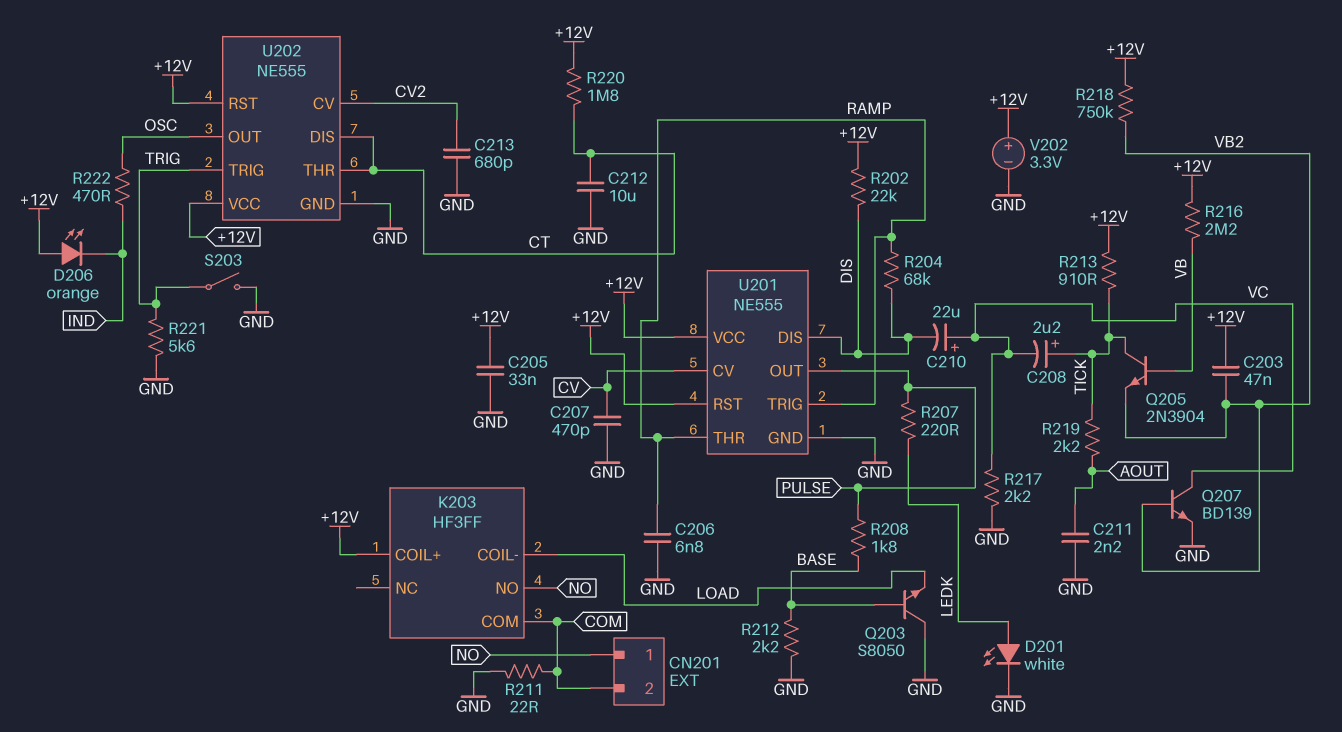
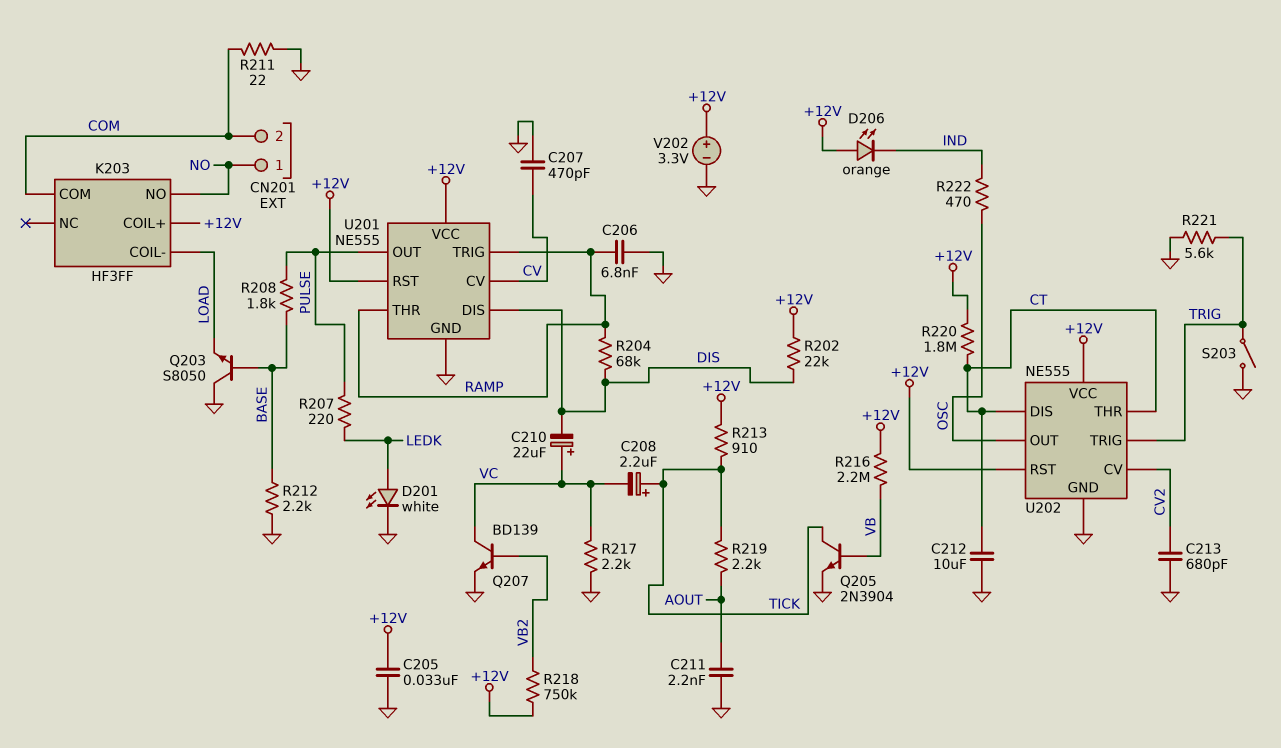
C203: 47nF (+12V, VB2) -> none
Q205: NPN 2N3904 (B VB, C TICK, E VB2) -> NPN 2N3904 (B VB, C TICK, E GND)

